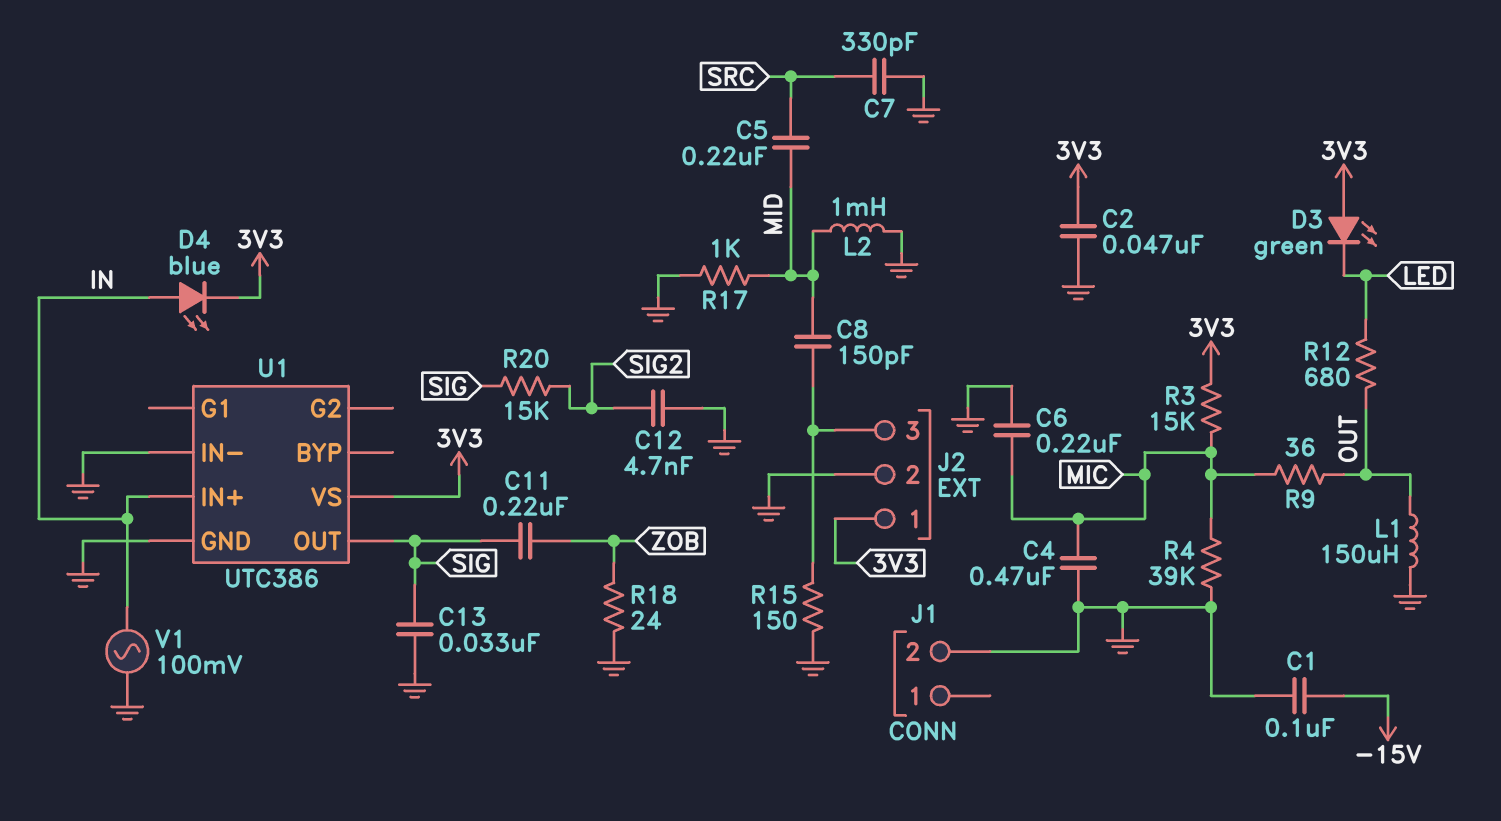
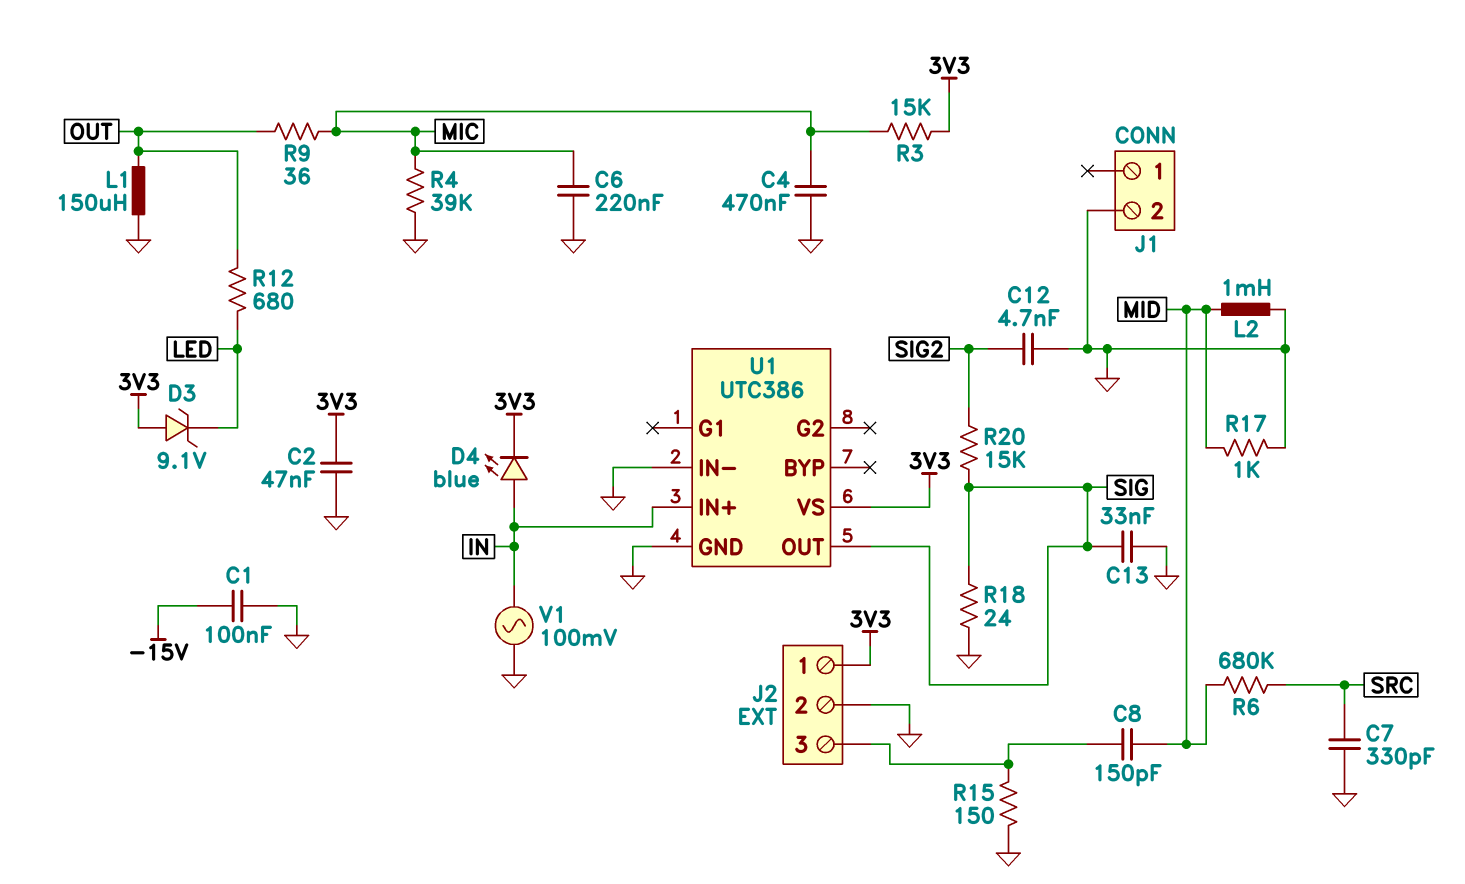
C5: 220nF (MID, SRC) -> none
C11: 220nF (SIG, ZOB) -> none
D3: LED green (A 3V3, K LED) -> zener 9.1V (A 3V3, K LED)
R6: none -> 680k (MID, SRC)
R18: 24 (GND, ZOB) -> 24 (GND, SIG)

